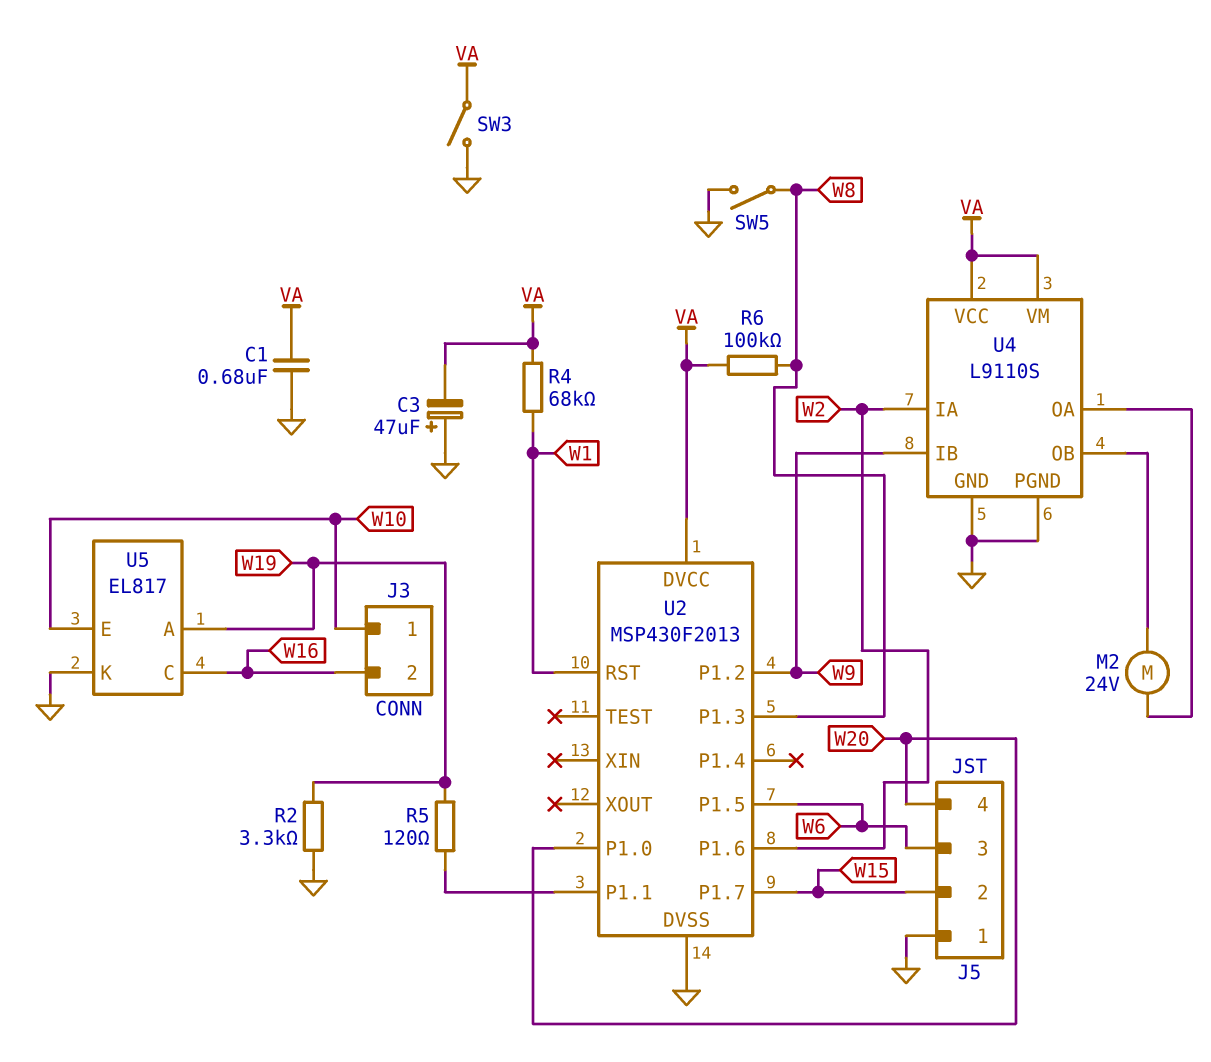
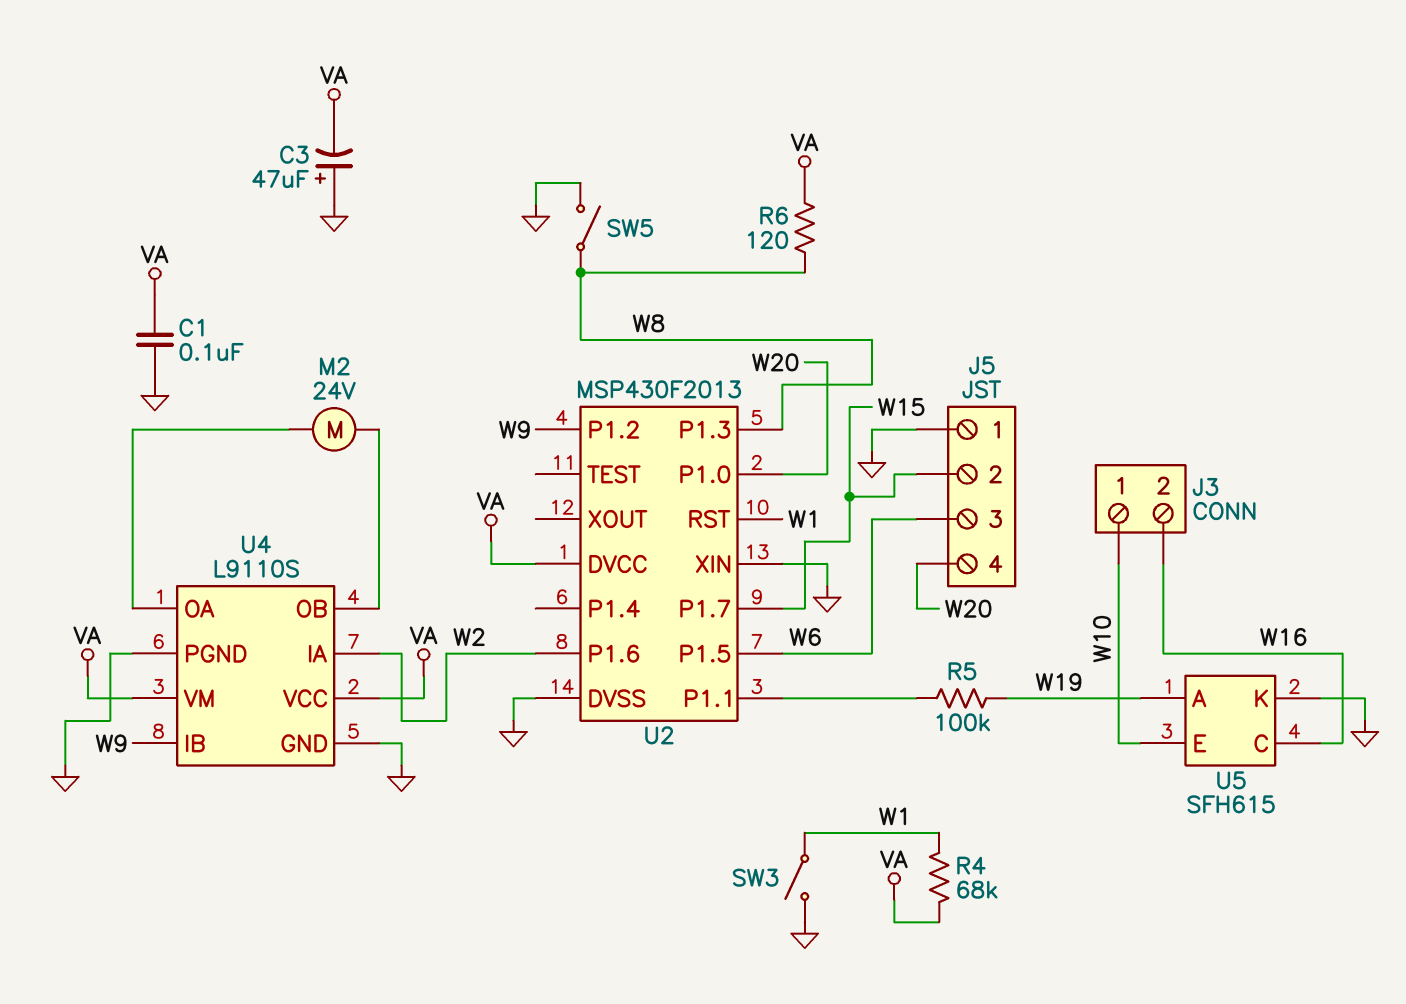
C1: 680nF (GND, VA) -> 100nF (GND, VA)
R2: 3.3k (GND, W19) -> none
R5: 120 (U2/P1.1, W19) -> 100k (U2/P1.1, W19)
R6: 100k (VA, W8) -> 120 (VA, W8)
SW3: switch (GND, VA) -> switch (GND, W1)
U2 pin XIN: none -> GND
U5: EL817 -> SFH615

